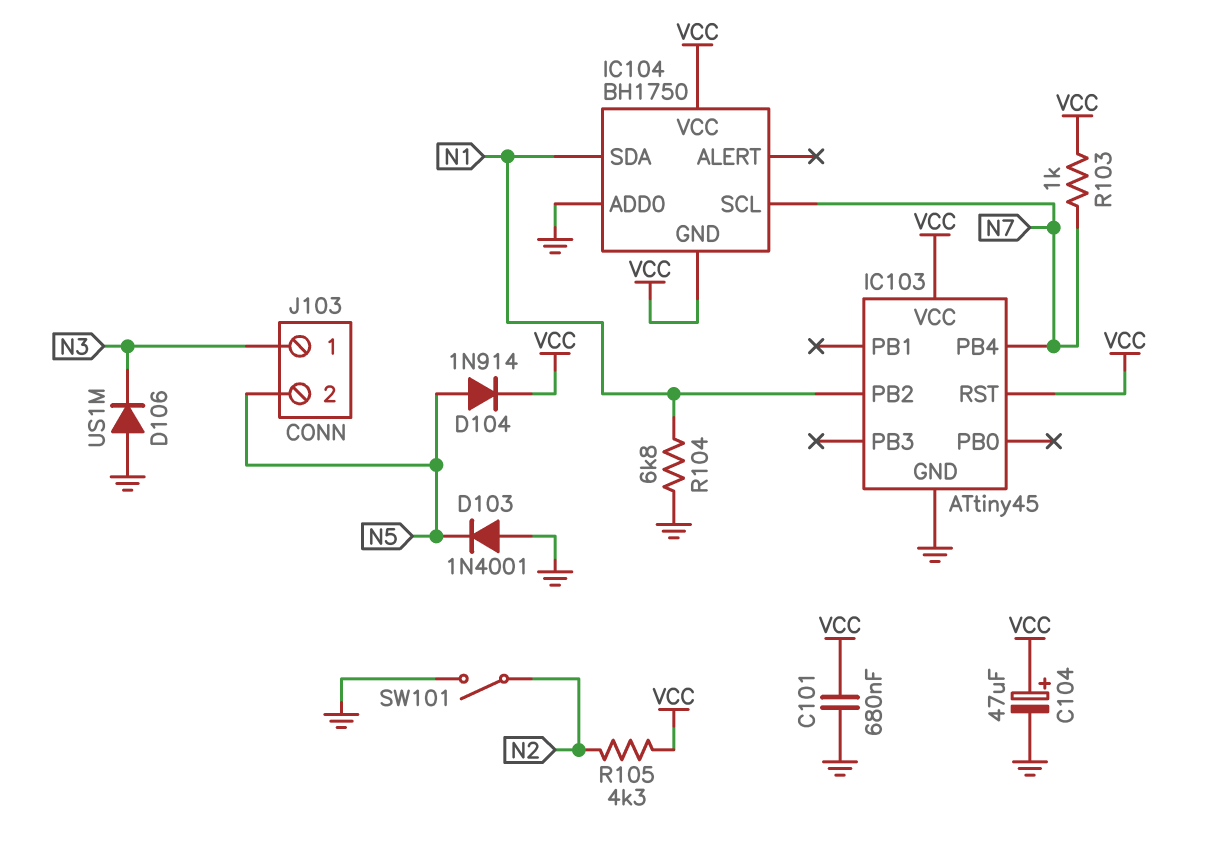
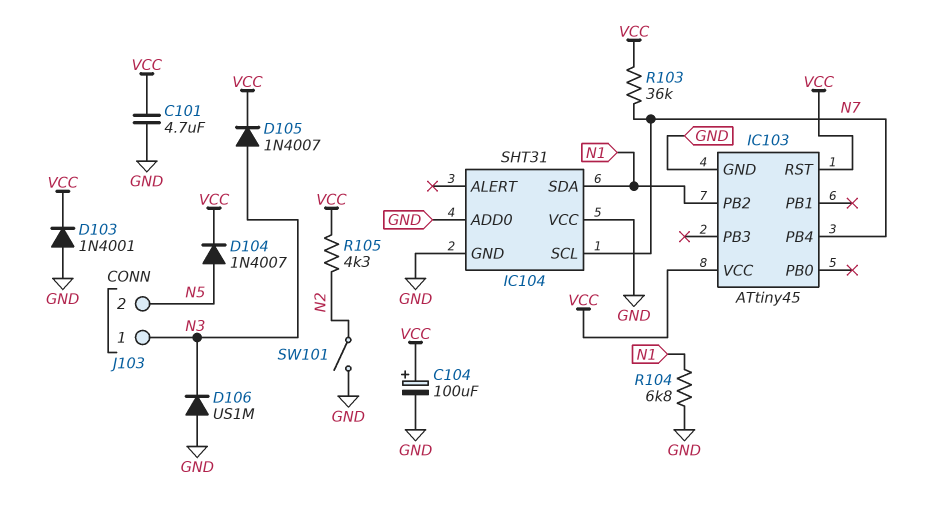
C101: 680nF (GND, VCC) -> 4.7uF (GND, VCC)
C104: 47uF (plus VCC, minus GND) -> 100uF (plus VCC, minus GND)
D103: diode 1N4001 (A GND, K N5) -> diode 1N4001 (A GND, K VCC)
D104: diode 1N914 (A N5, K VCC) -> diode 1N4007 (A N5, K VCC)
D105: none -> diode 1N4007 (A N3, K VCC)
IC104: BH1750 -> SHT31
IC104 pin GND: VCC -> GND
IC104 pin VCC: VCC -> GND
R103: 1k (N7, VCC) -> 36k (N7, VCC)

